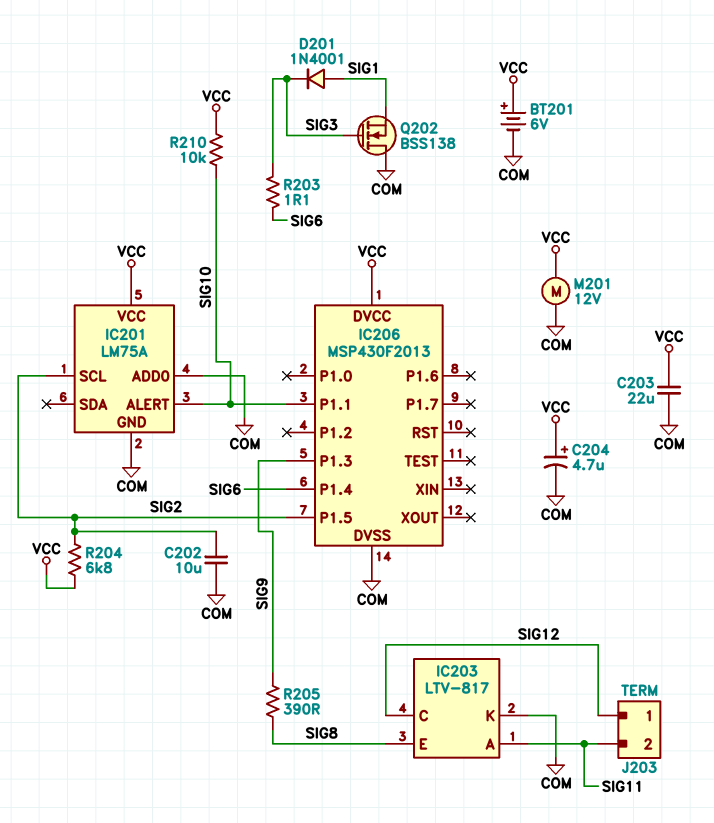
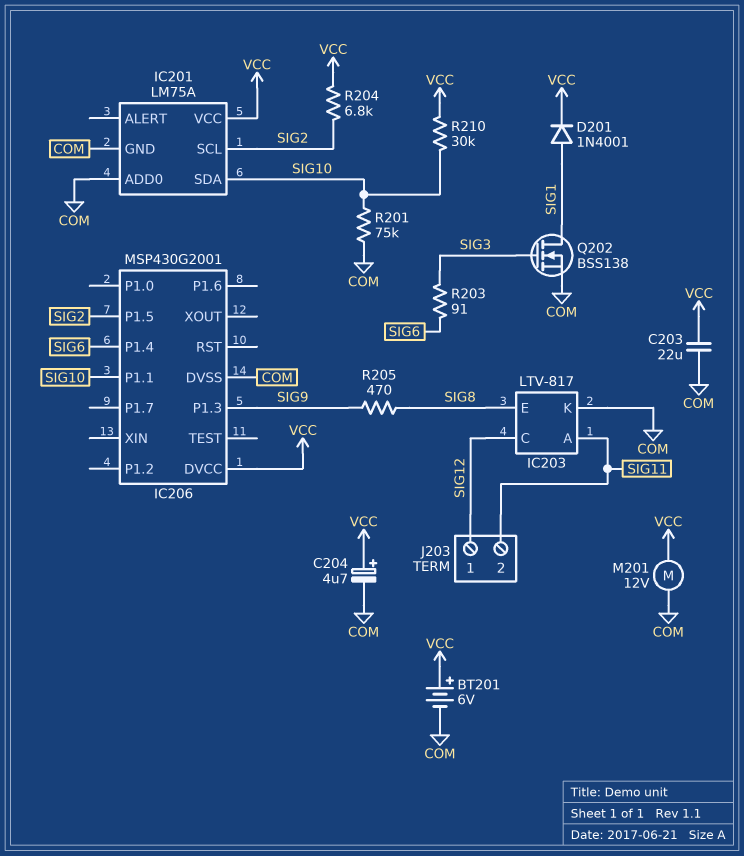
C202: 10uF (COM, SIG2) -> none
D201: diode 1N4001 (A SIG1, K SIG3) -> diode 1N4001 (A SIG1, K VCC)
IC201 pin ALERT: SIG10 -> none
IC201 pin SDA: none -> SIG10
IC206: MSP430F2013 -> MSP430G2001
Q202: NMOS BSS138 (G SIG3, D COM, S SIG1) -> NMOS BSS138 (G SIG3, D SIG1, S COM)
R201: none -> 75k (COM, SIG10)
R203: 1.1 (SIG3, SIG6) -> 91 (SIG3, SIG6)
R205: 390 (SIG8, SIG9) -> 470 (SIG8, SIG9)
R210: 10k (SIG10, VCC) -> 30k (SIG10, VCC)

